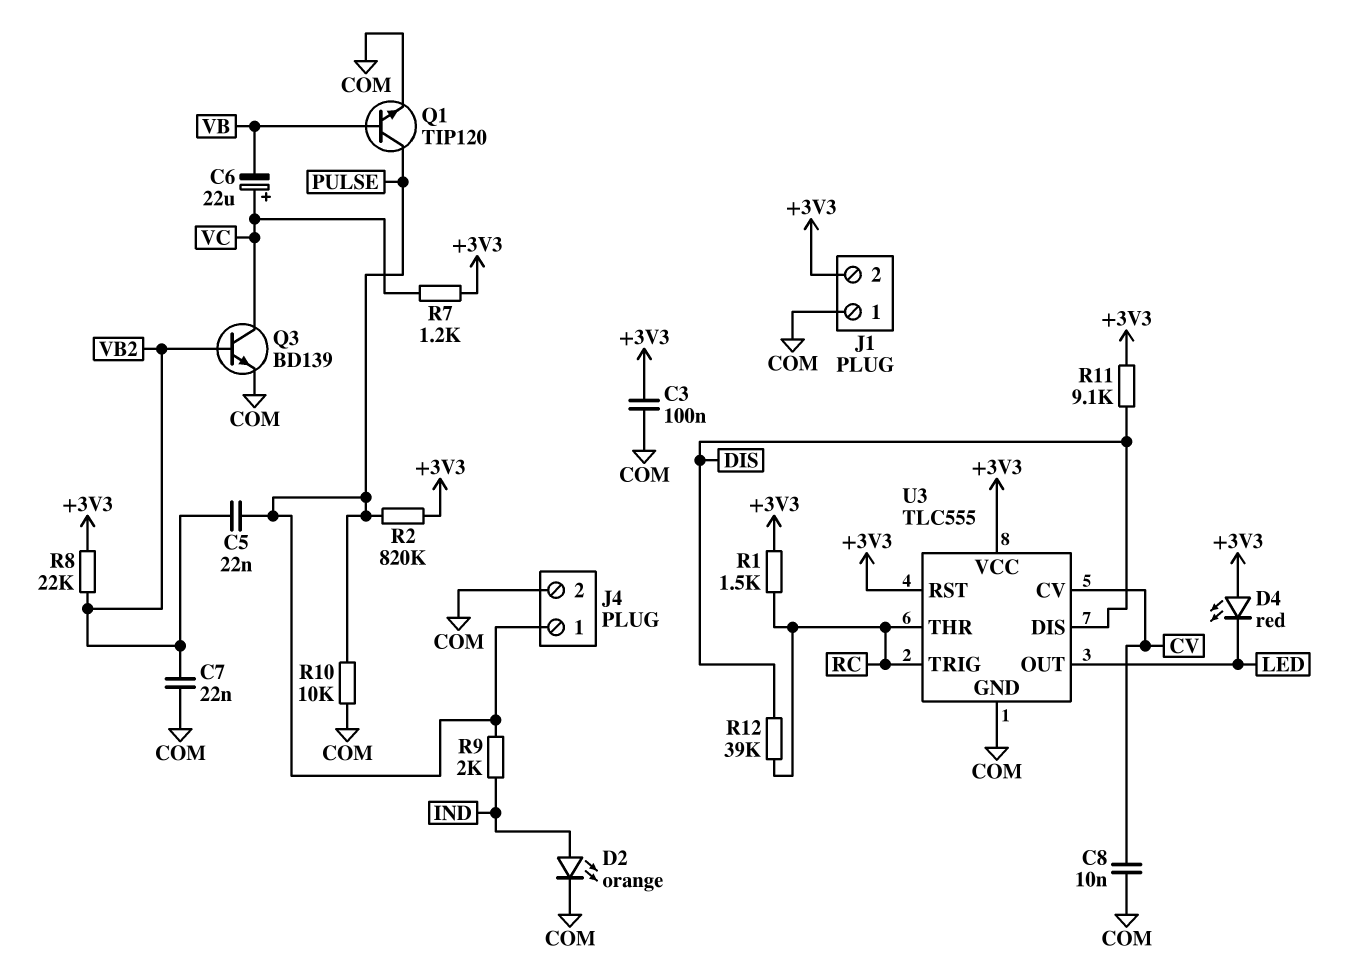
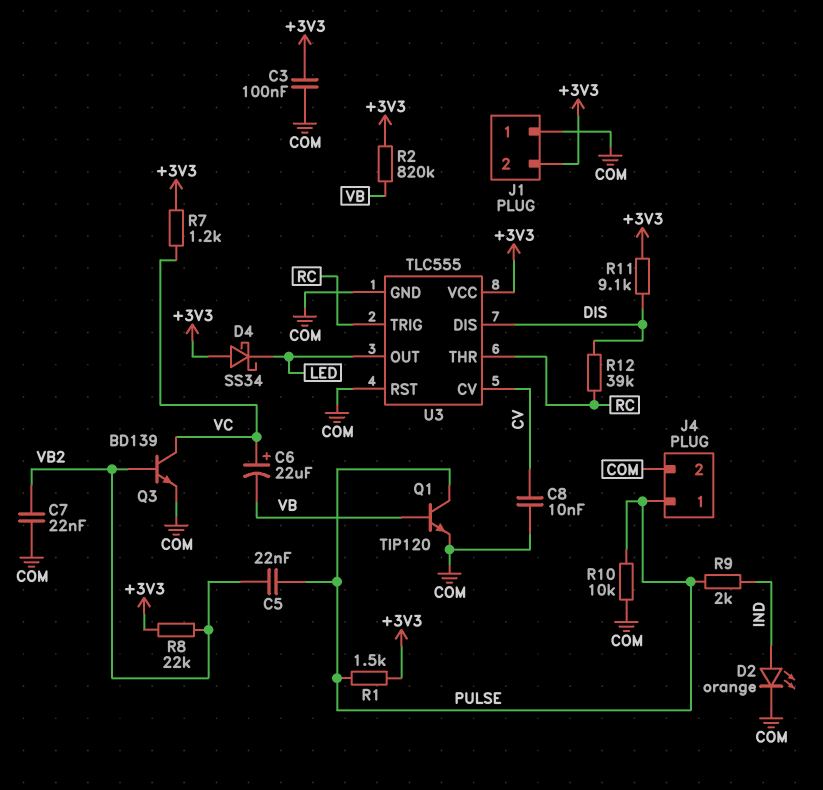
D4: LED red (A +3V3, K LED) -> schottky SS34 (A +3V3, K LED)
R1: 1.5k (+3V3, RC) -> 1.5k (+3V3, PULSE)
R2: 820k (+3V3, PULSE) -> 820k (+3V3, VB)
U3 pin RST: +3V3 -> COM

